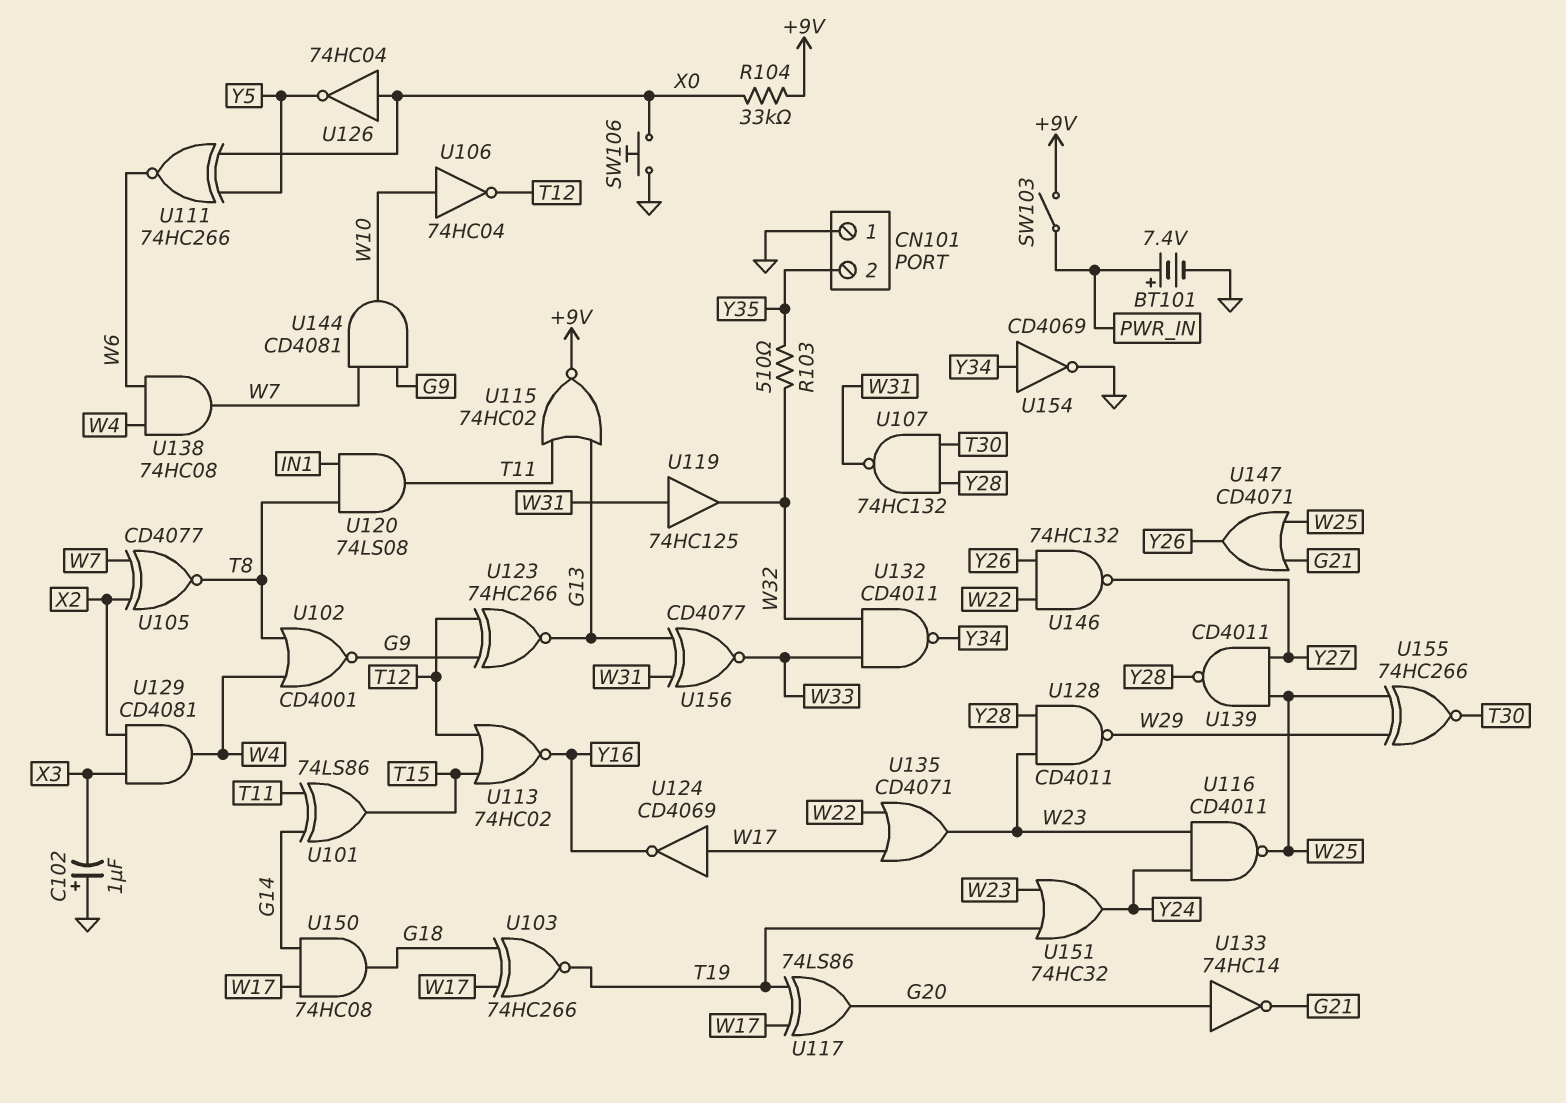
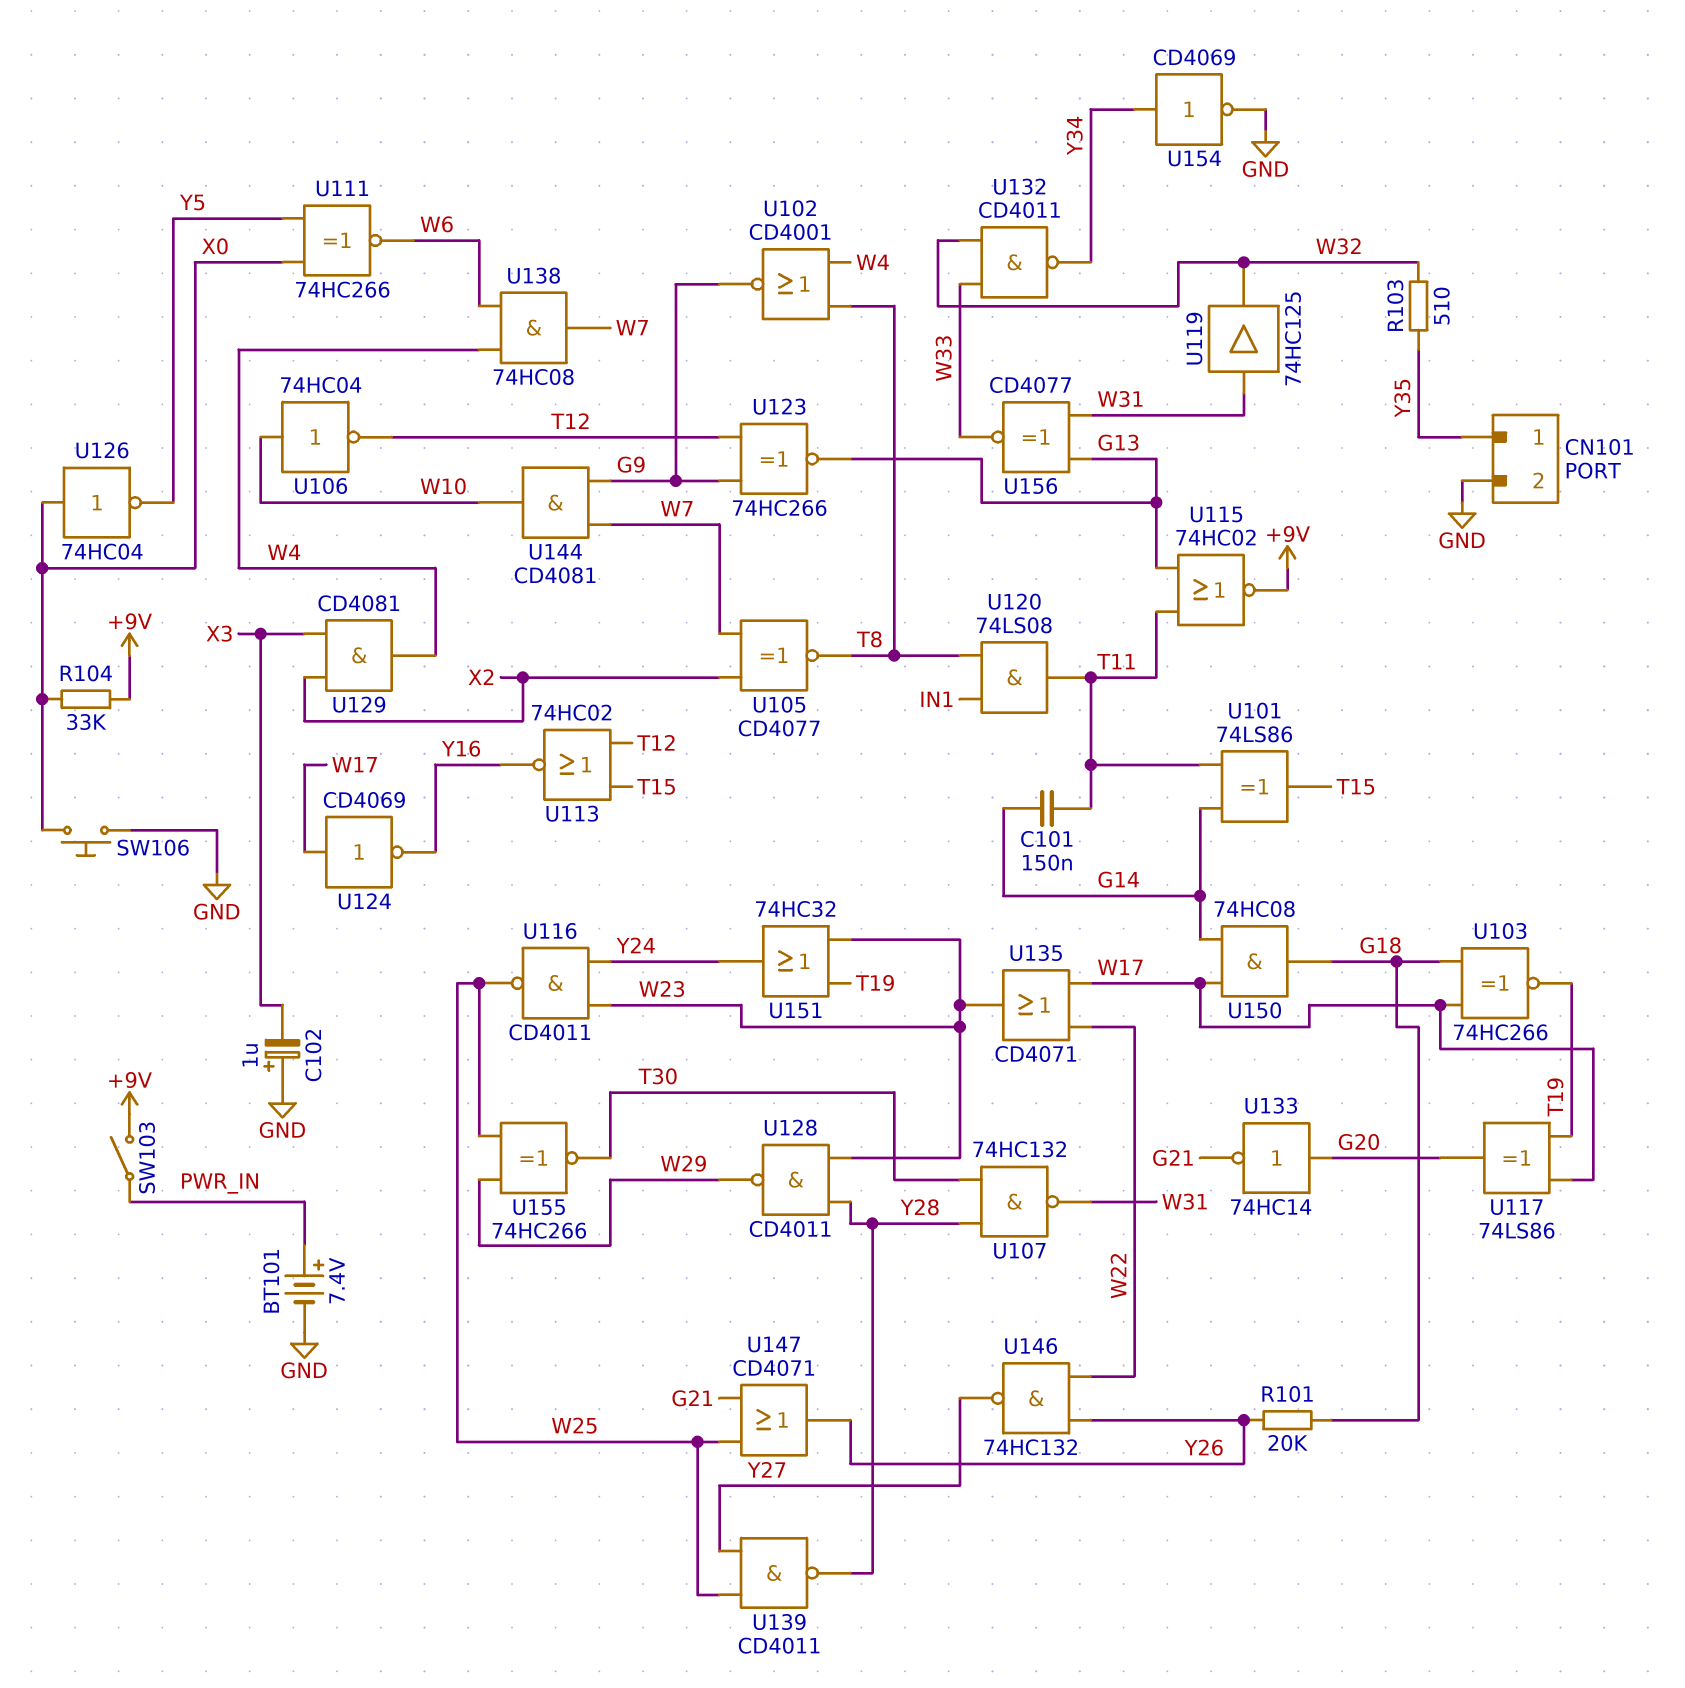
C101: none -> 150nF (G14, T11)
CN101 pin 1: GND -> Y35
CN101 pin 2: Y35 -> GND
R101: none -> 20k (G18, Y26)

